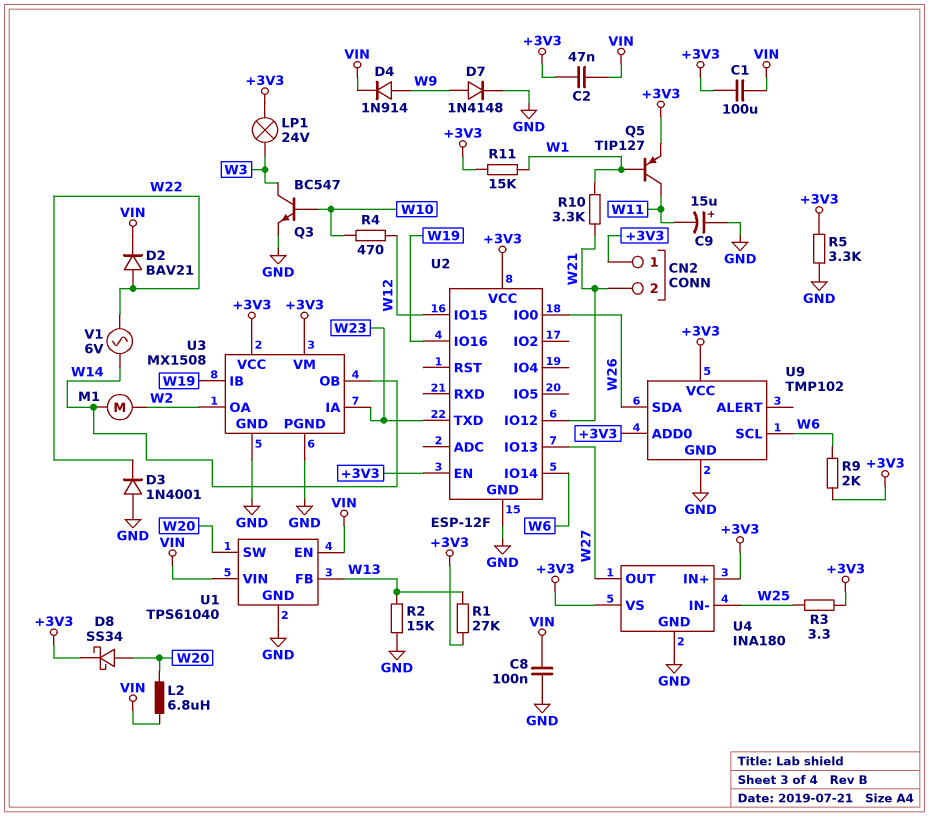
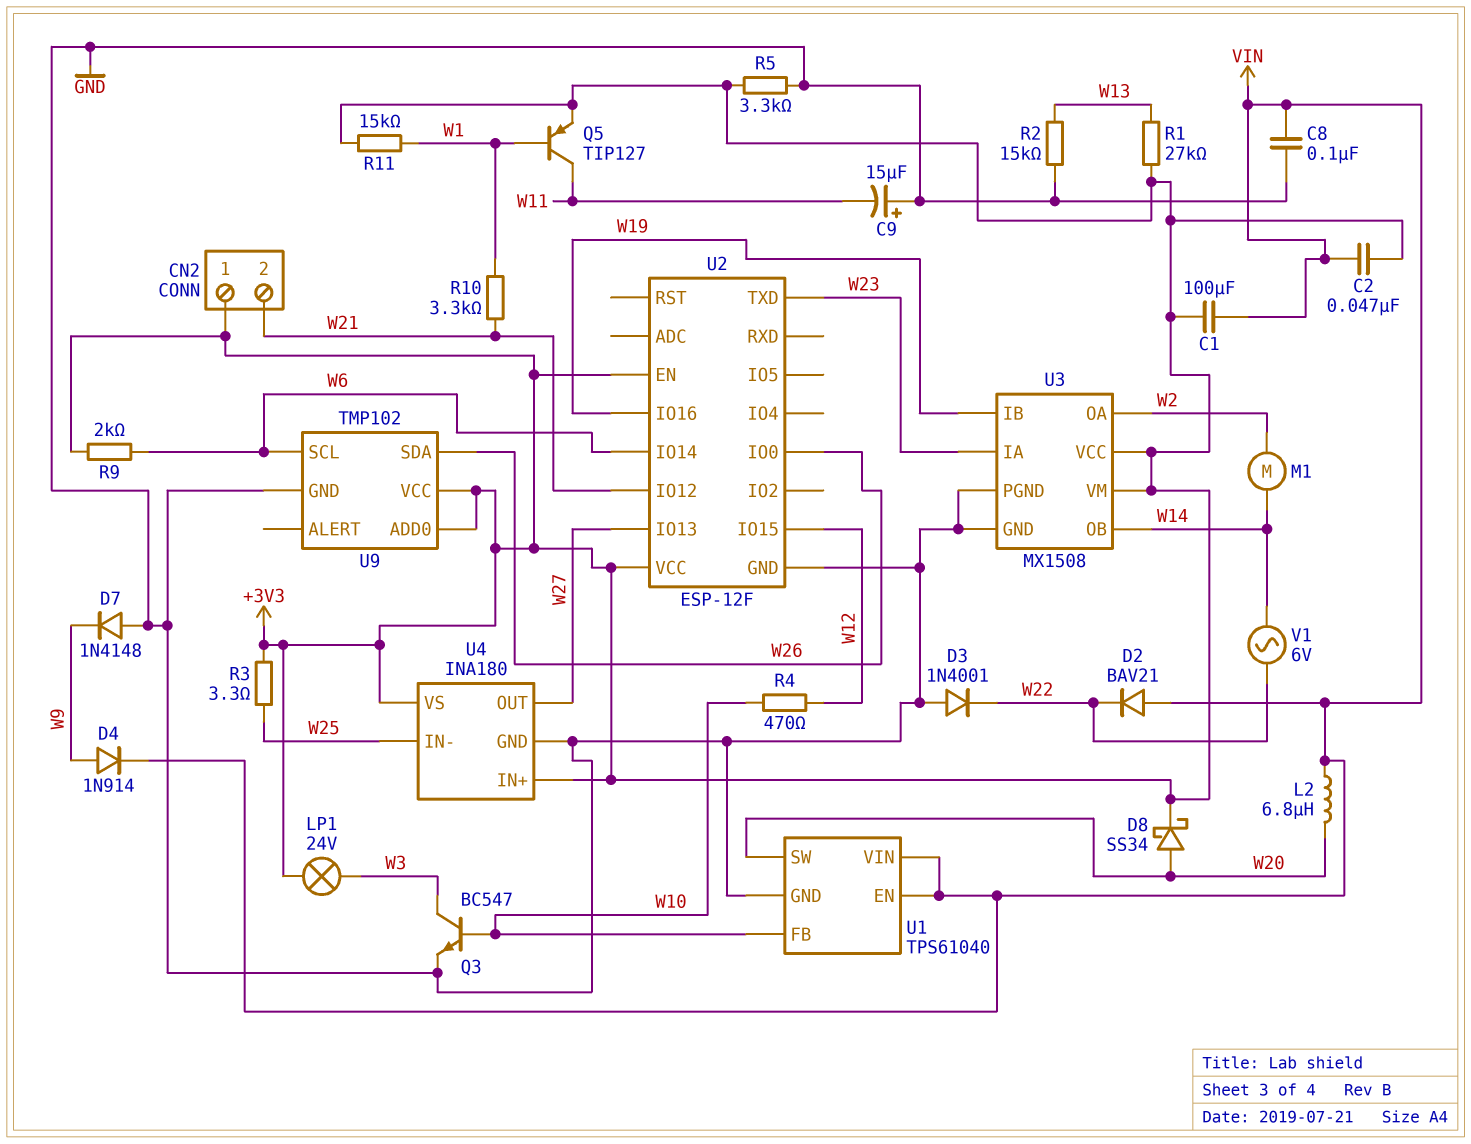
D2: diode BAV21 (A W22, K VIN) -> diode BAV21 (A VIN, K W22)
D7: diode 1N4148 (A W9, K GND) -> diode 1N4148 (A GND, K W9)
U1 pin FB: W13 -> W10

